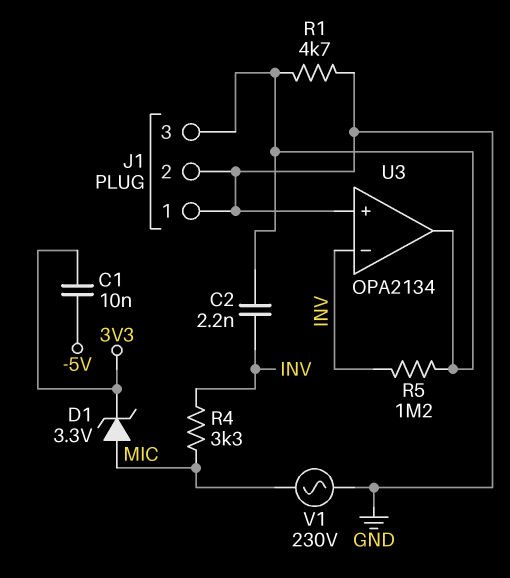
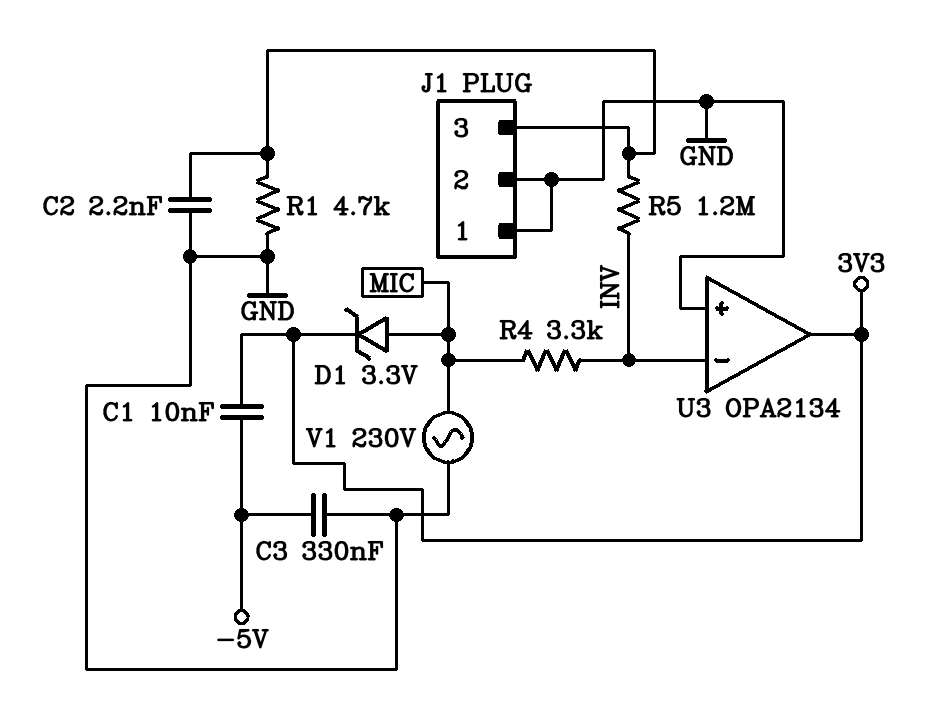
C2: 2.2nF (INV, J1/3) -> 2.2nF (GND, J1/3)
C3: none -> 330nF (-5V, GND)
U3 pin out: J1/3 -> 3V3

